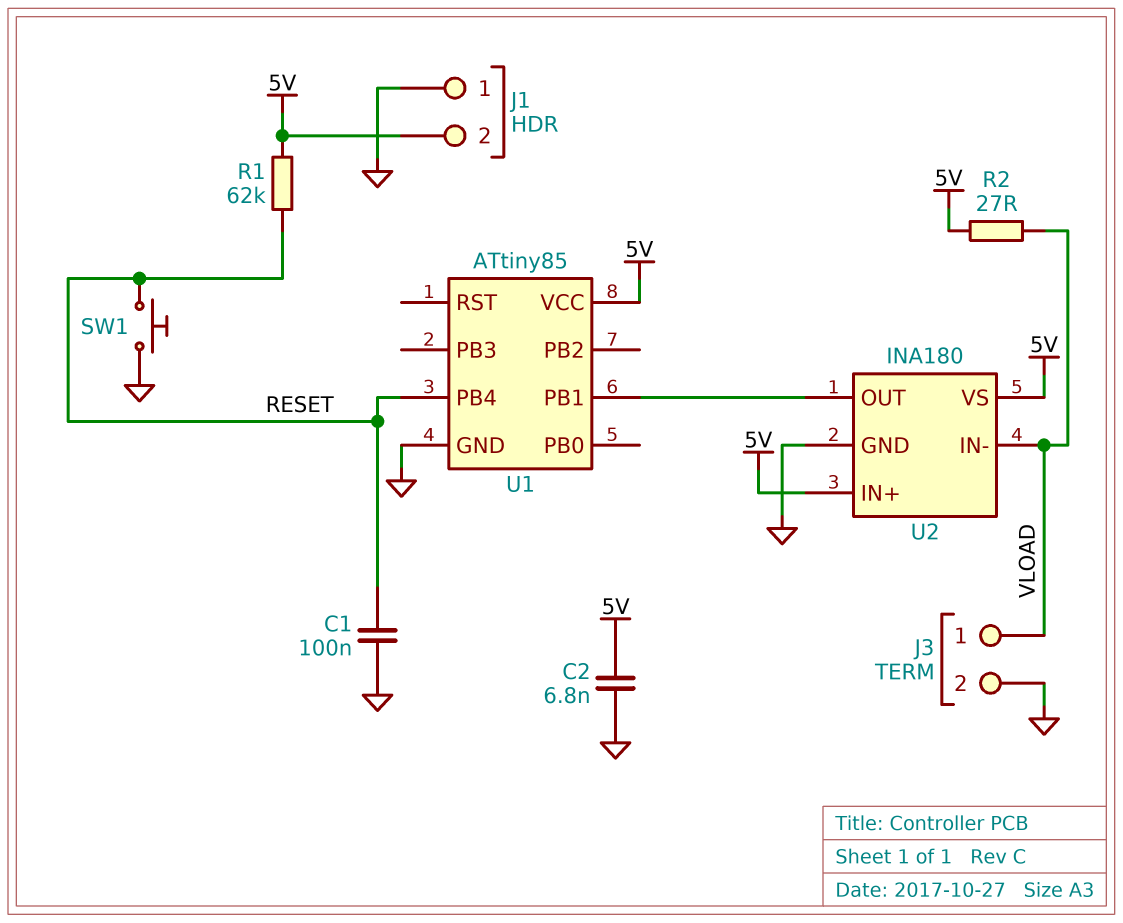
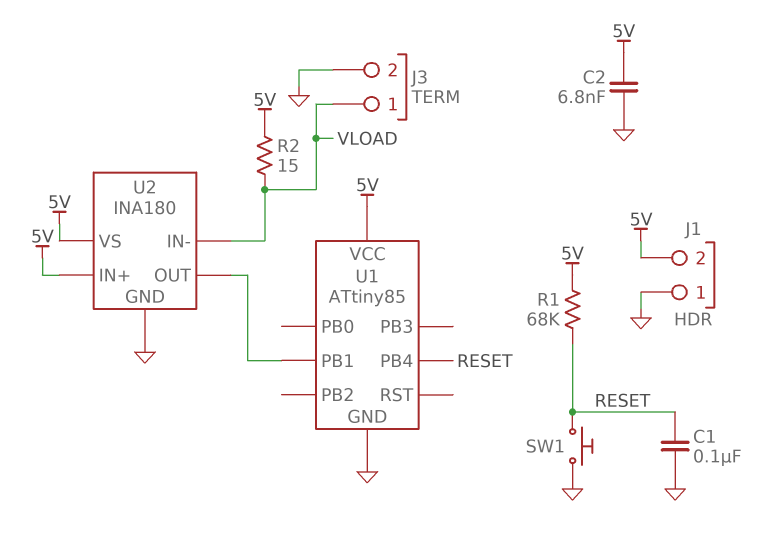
R1: 62k (5V, RESET) -> 68k (5V, RESET)
R2: 27 (5V, VLOAD) -> 15 (5V, VLOAD)

